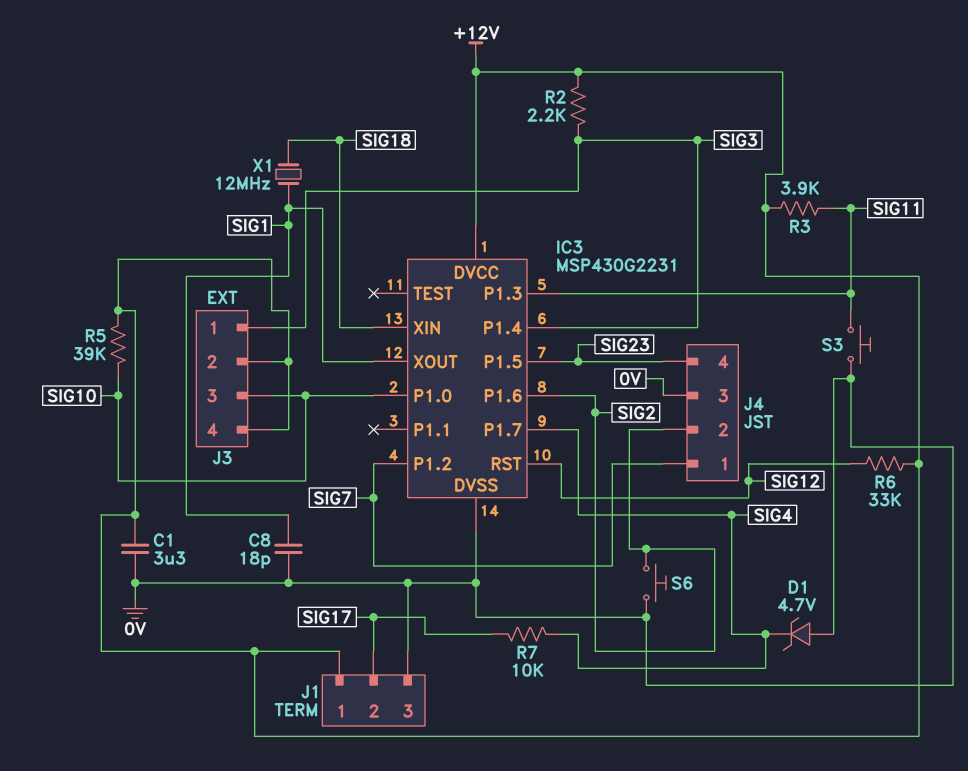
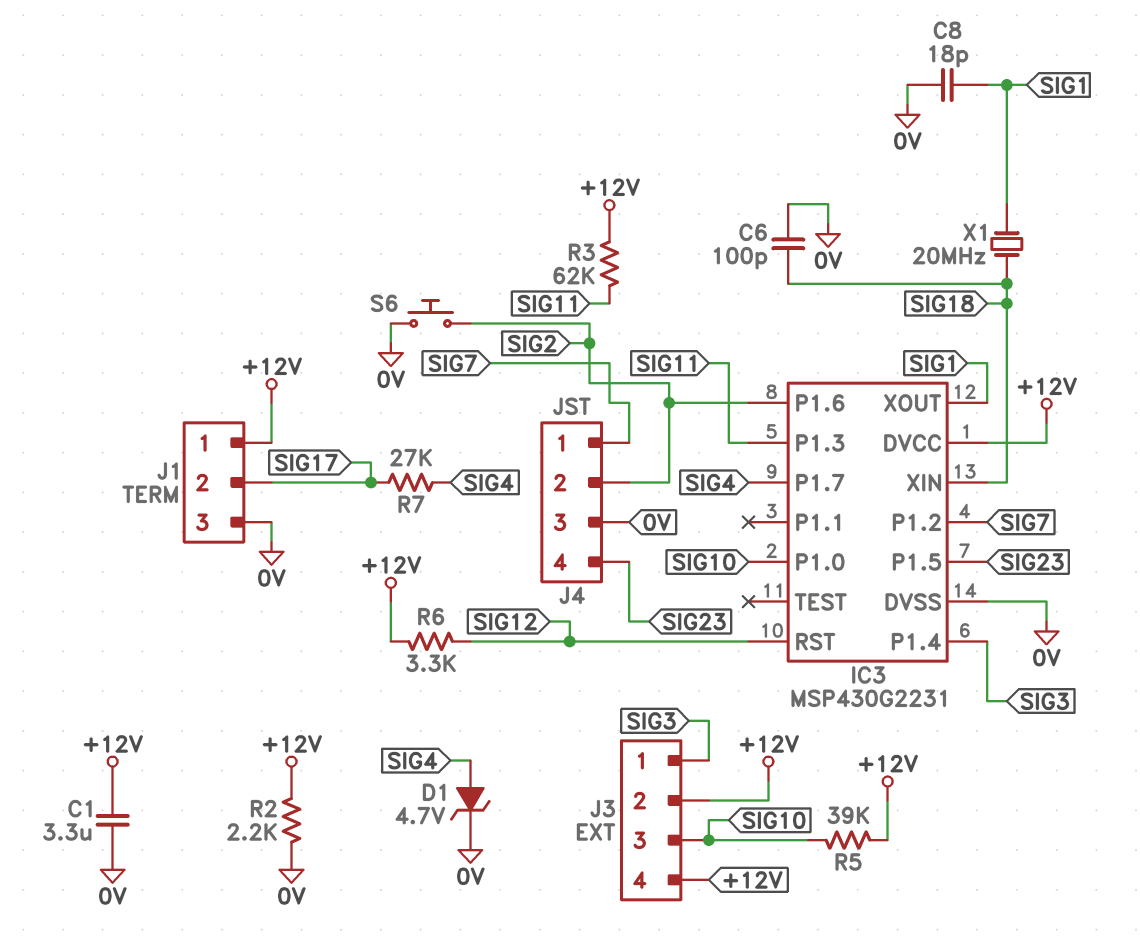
C6: none -> 100pF (0V, SIG18)
D1: zener 4.7V (A 0V, K SIG4) -> zener 4.7V (A SIG4, K 0V)
R2: 2.2k (+12V, SIG3) -> 2.2k (+12V, 0V)
R3: 3.9k (+12V, SIG11) -> 62k (+12V, SIG11)
R6: 33k (+12V, SIG12) -> 3.3k (+12V, SIG12)
R7: 10k (SIG4, SIG17) -> 27k (SIG4, SIG17)
S3: button (0V, SIG11) -> none
X1: 12MHz (SIG1, SIG18) -> 20MHz (SIG1, SIG18)

